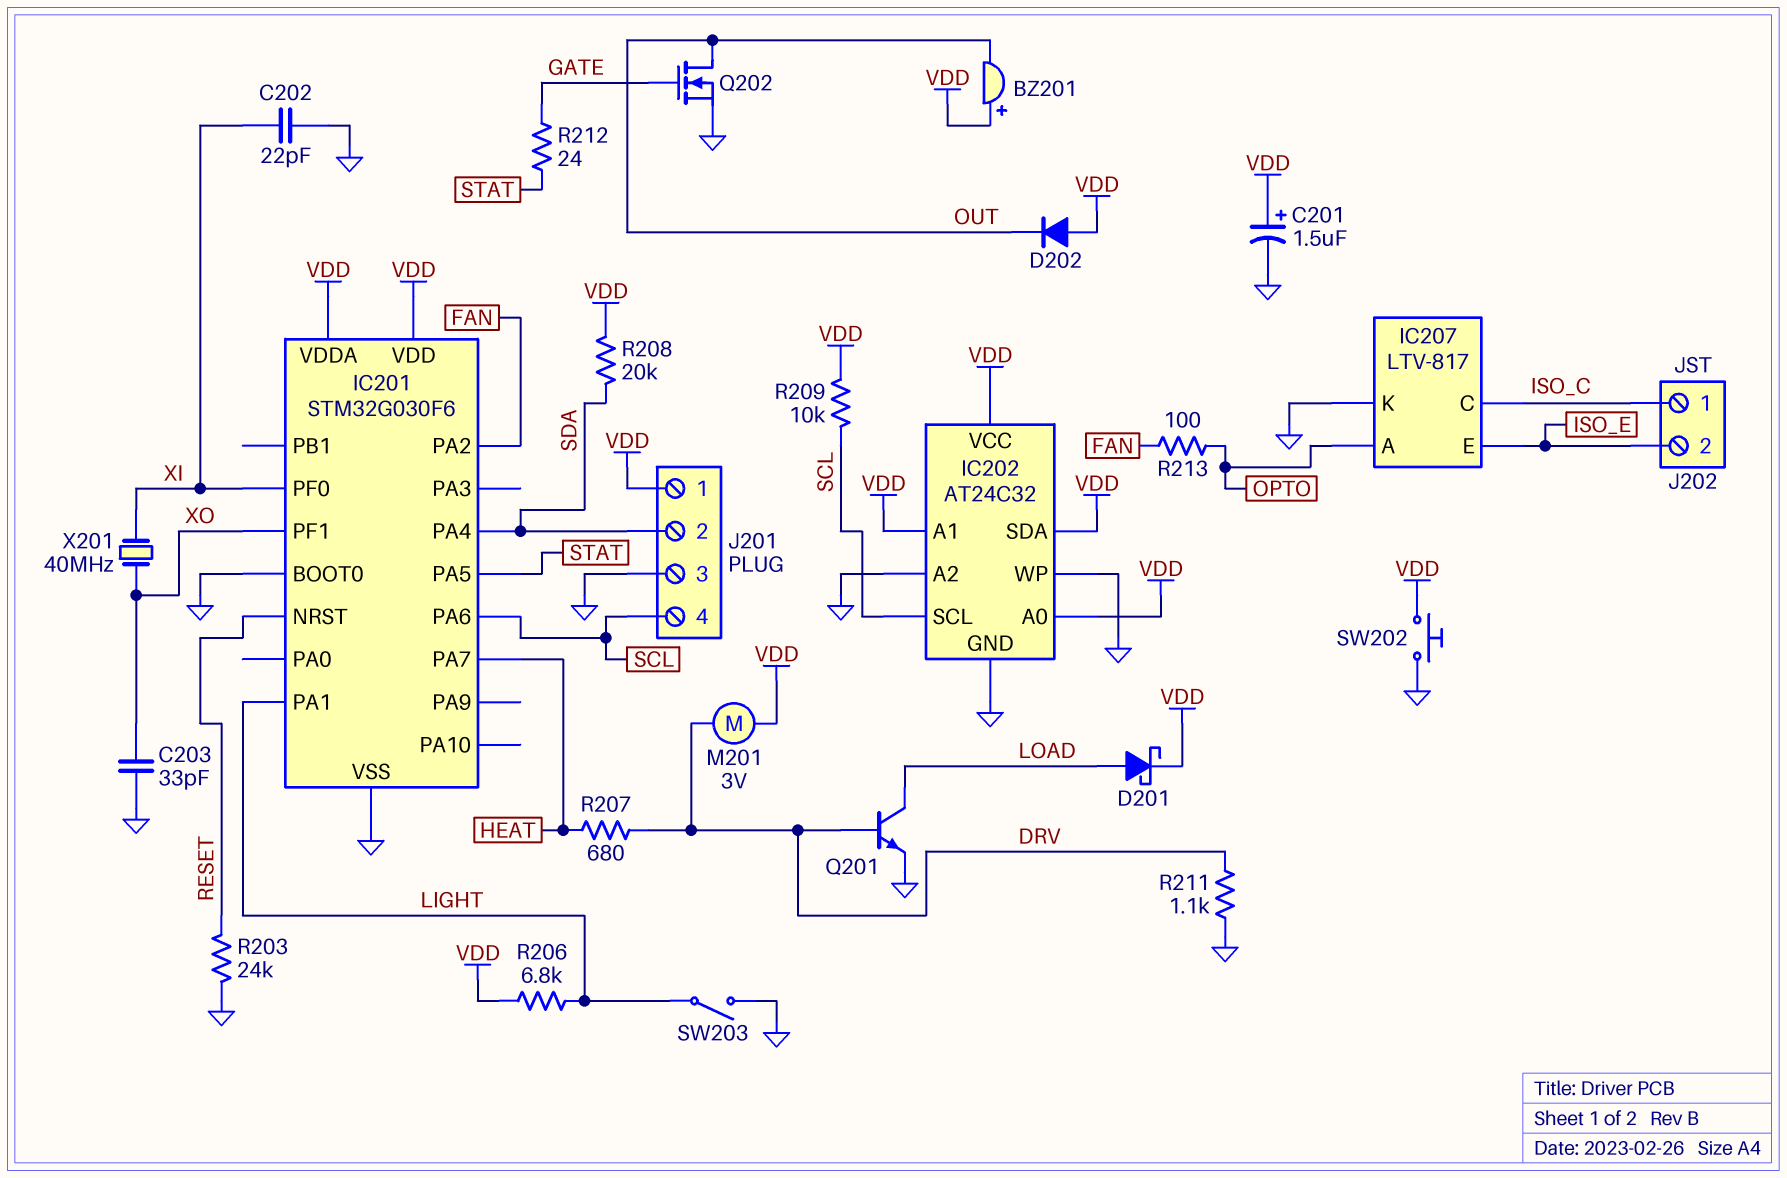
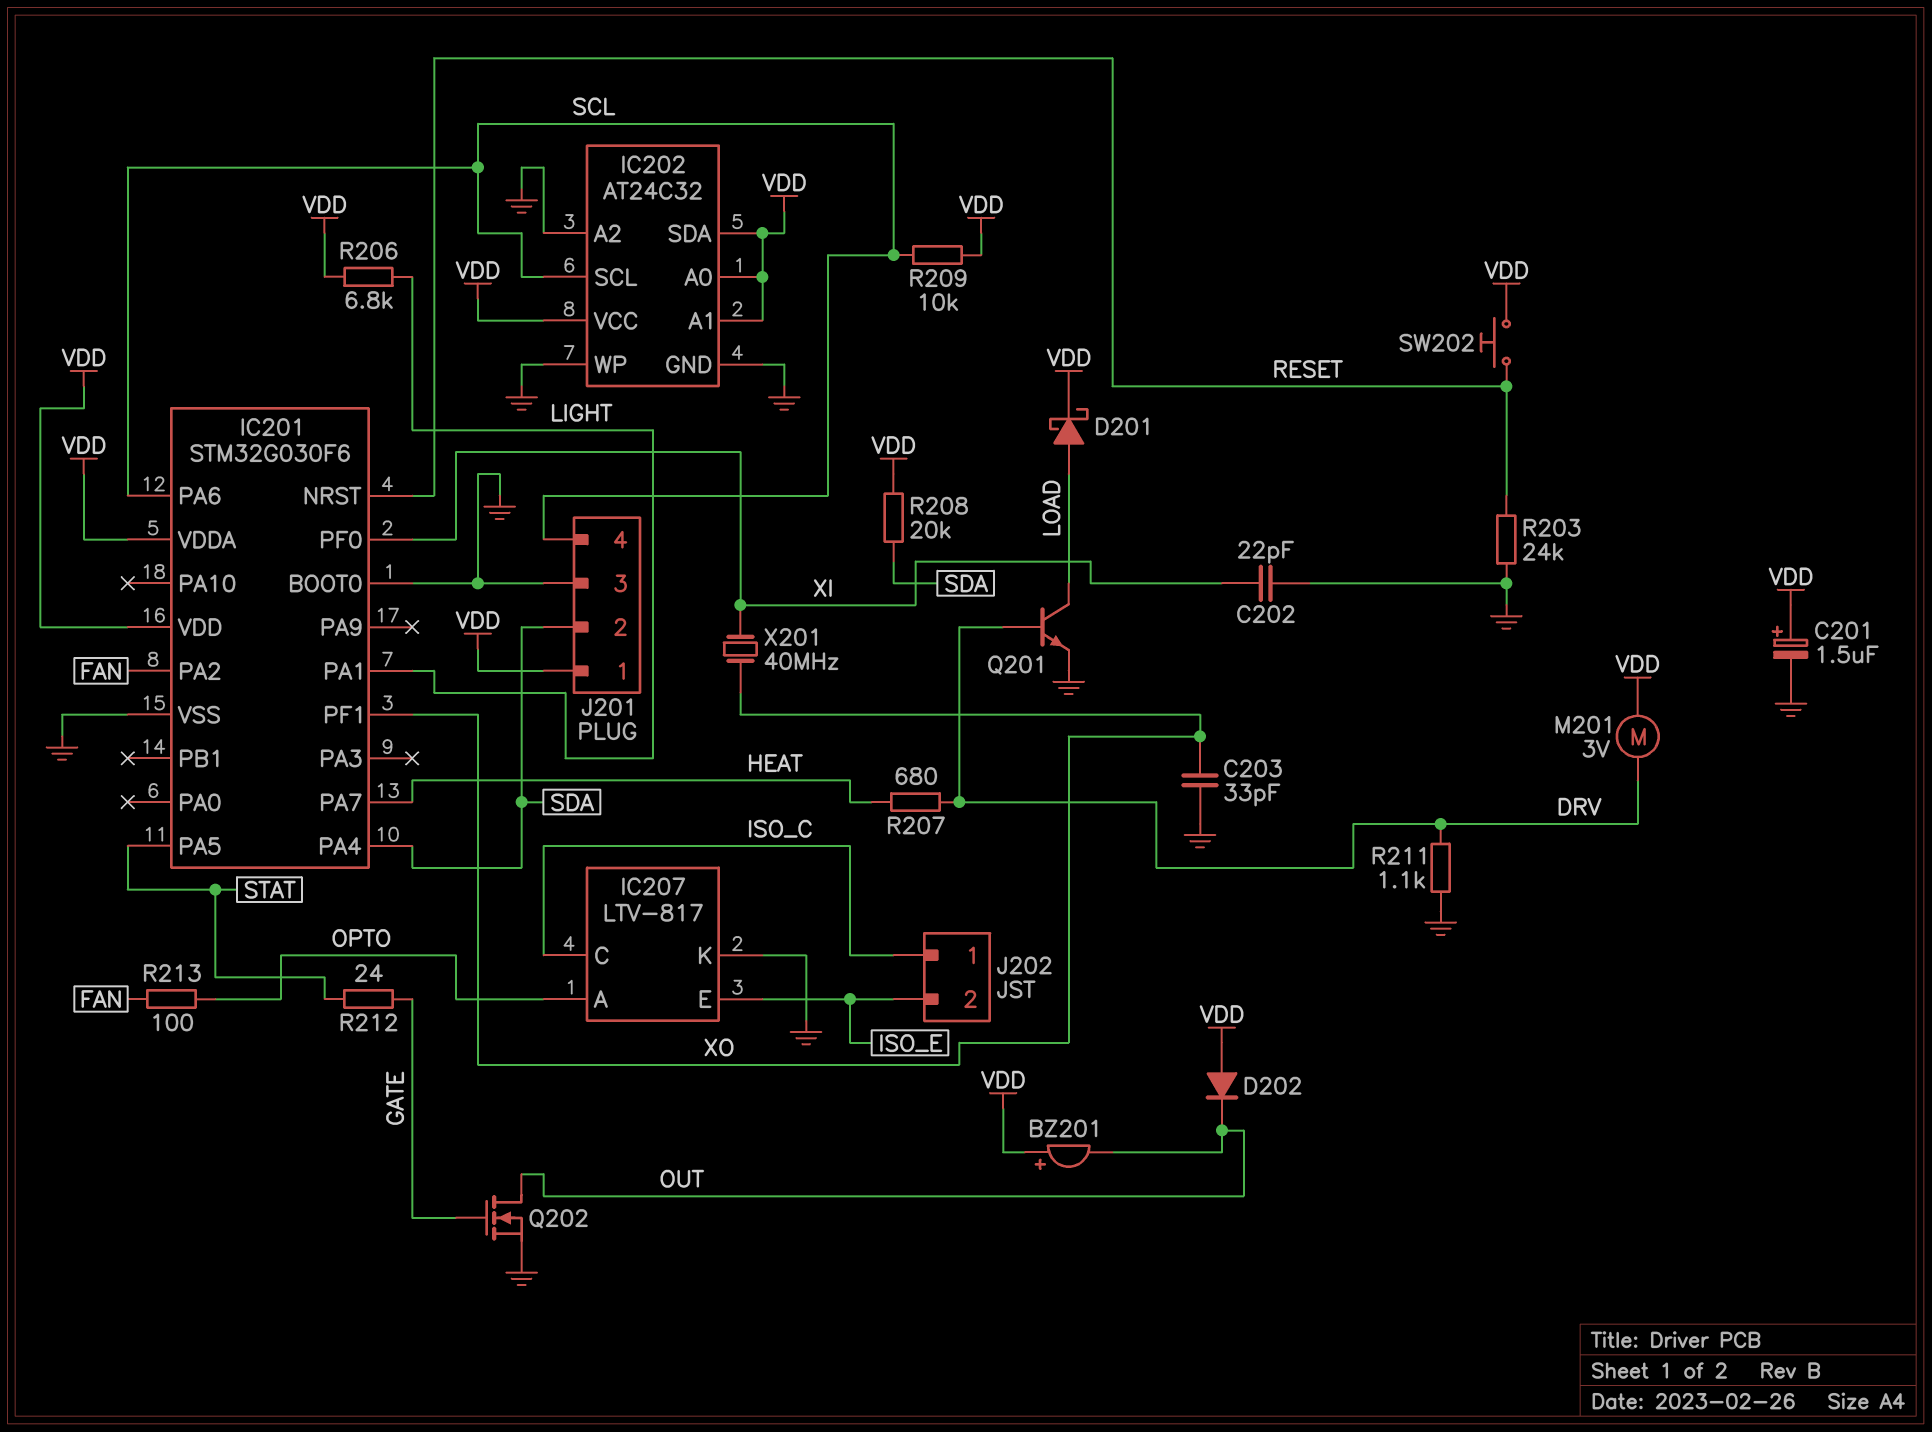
SW202: button (GND, VDD) -> button (RESET, VDD)
SW203: switch (GND, LIGHT) -> none

